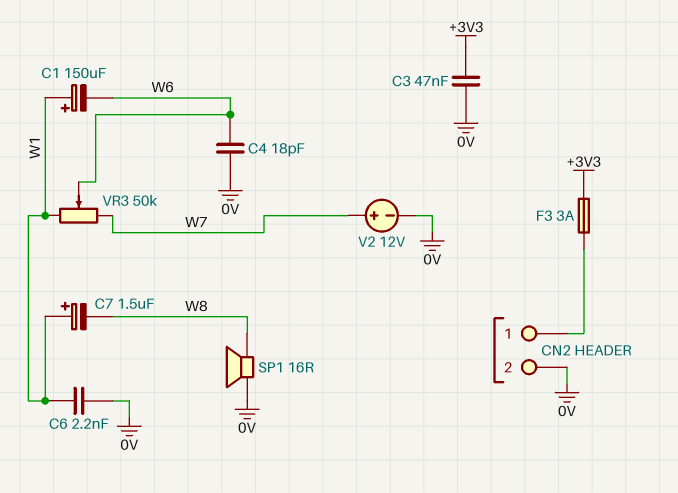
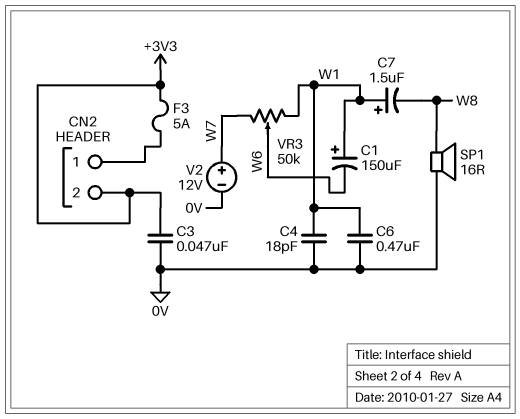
C4: 18pF (0V, W6) -> 18pF (0V, W1)
C6: 2.2nF (0V, W1) -> 470nF (0V, W1)
CN2 pin 2: 0V -> +3V3
F3: 3A (+3V3, CN2/1) -> 5A (+3V3, CN2/1)

